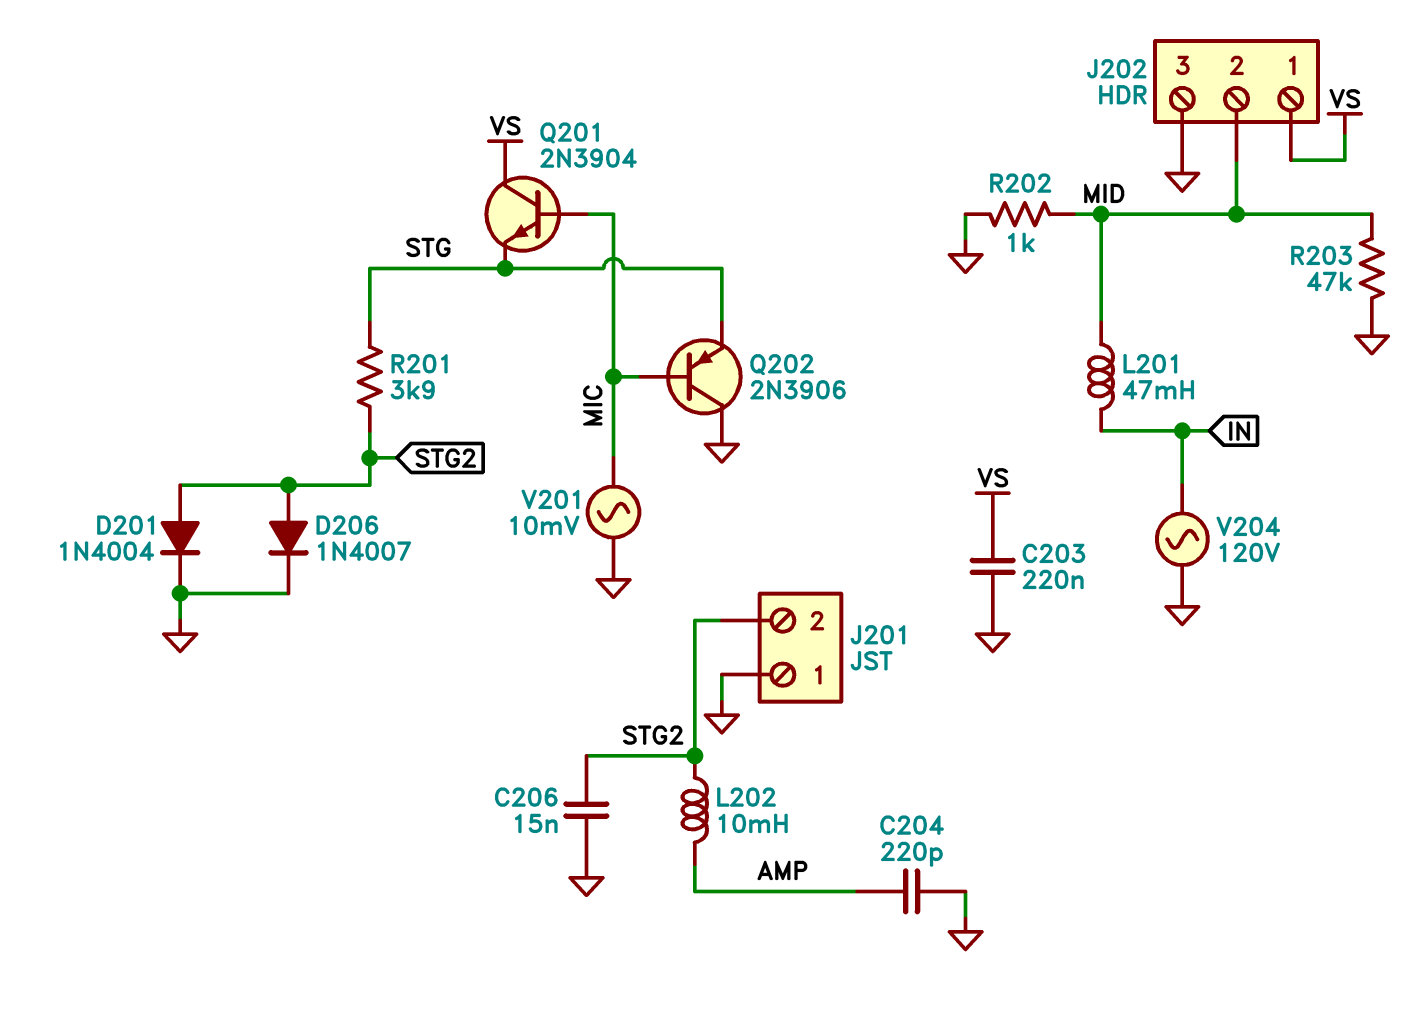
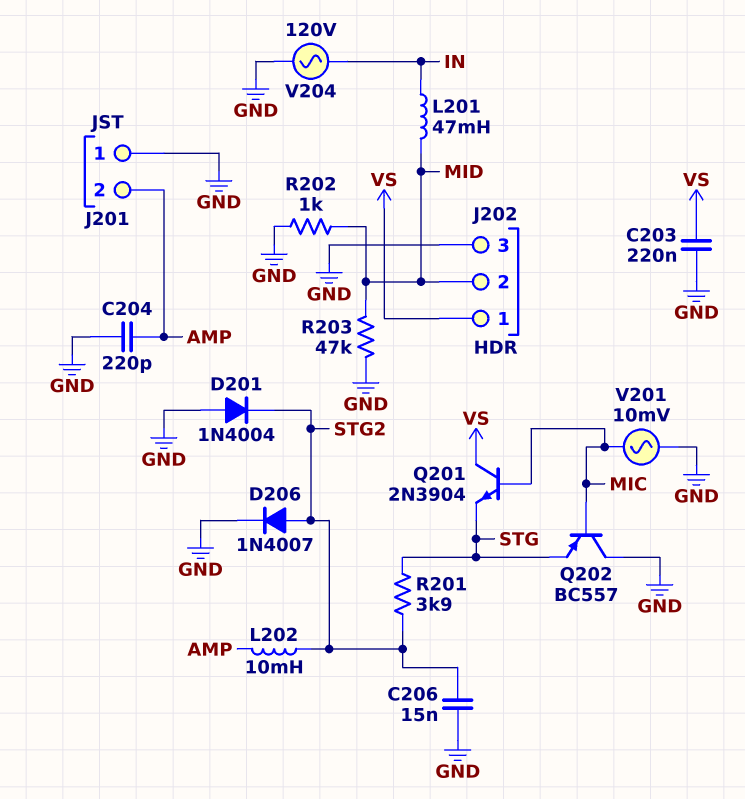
D201: diode 1N4004 (A STG2, K GND) -> diode 1N4004 (A GND, K STG2)
J201 pin 2: STG2 -> AMP
Q202: PNP 2N3906 (B MIC, C GND, E STG) -> PNP BC557 (B MIC, C GND, E STG)

